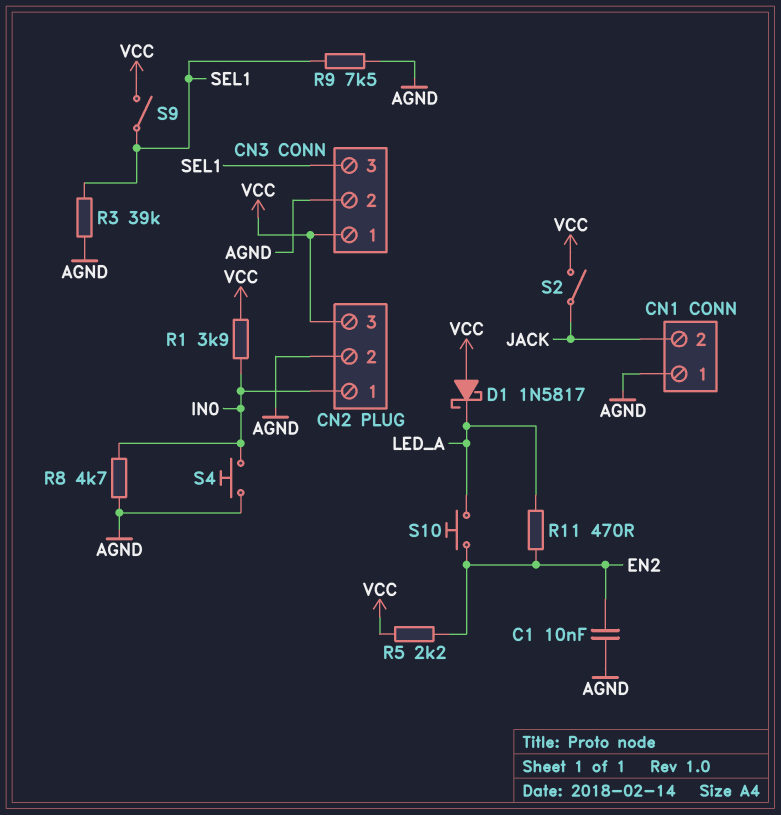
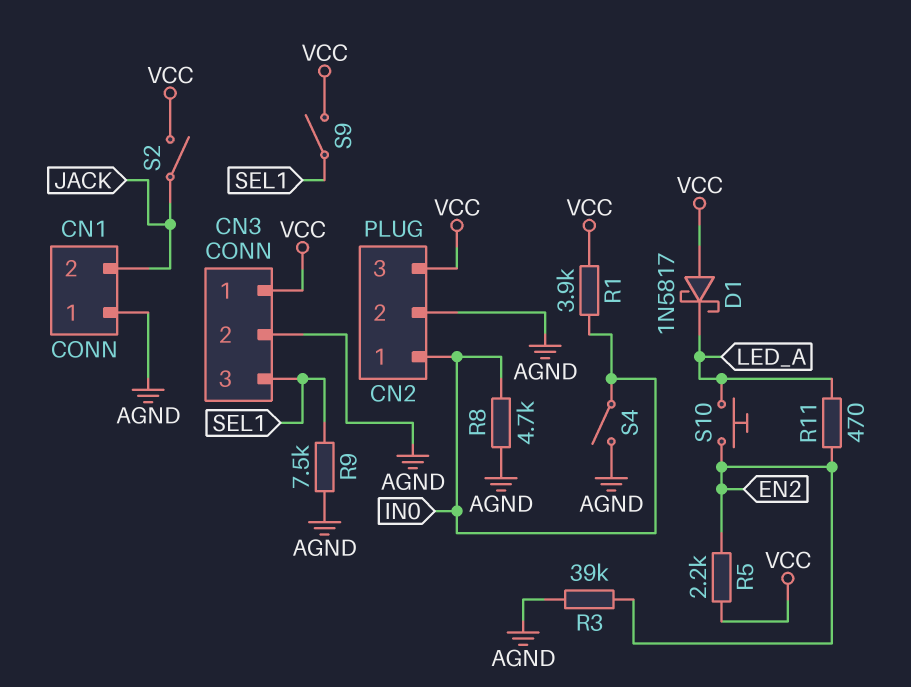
C1: 10nF (AGND, EN2) -> none
R3: 39k (AGND, SEL1) -> 39k (AGND, EN2)
S4: button (AGND, IN0) -> switch (AGND, IN0)

